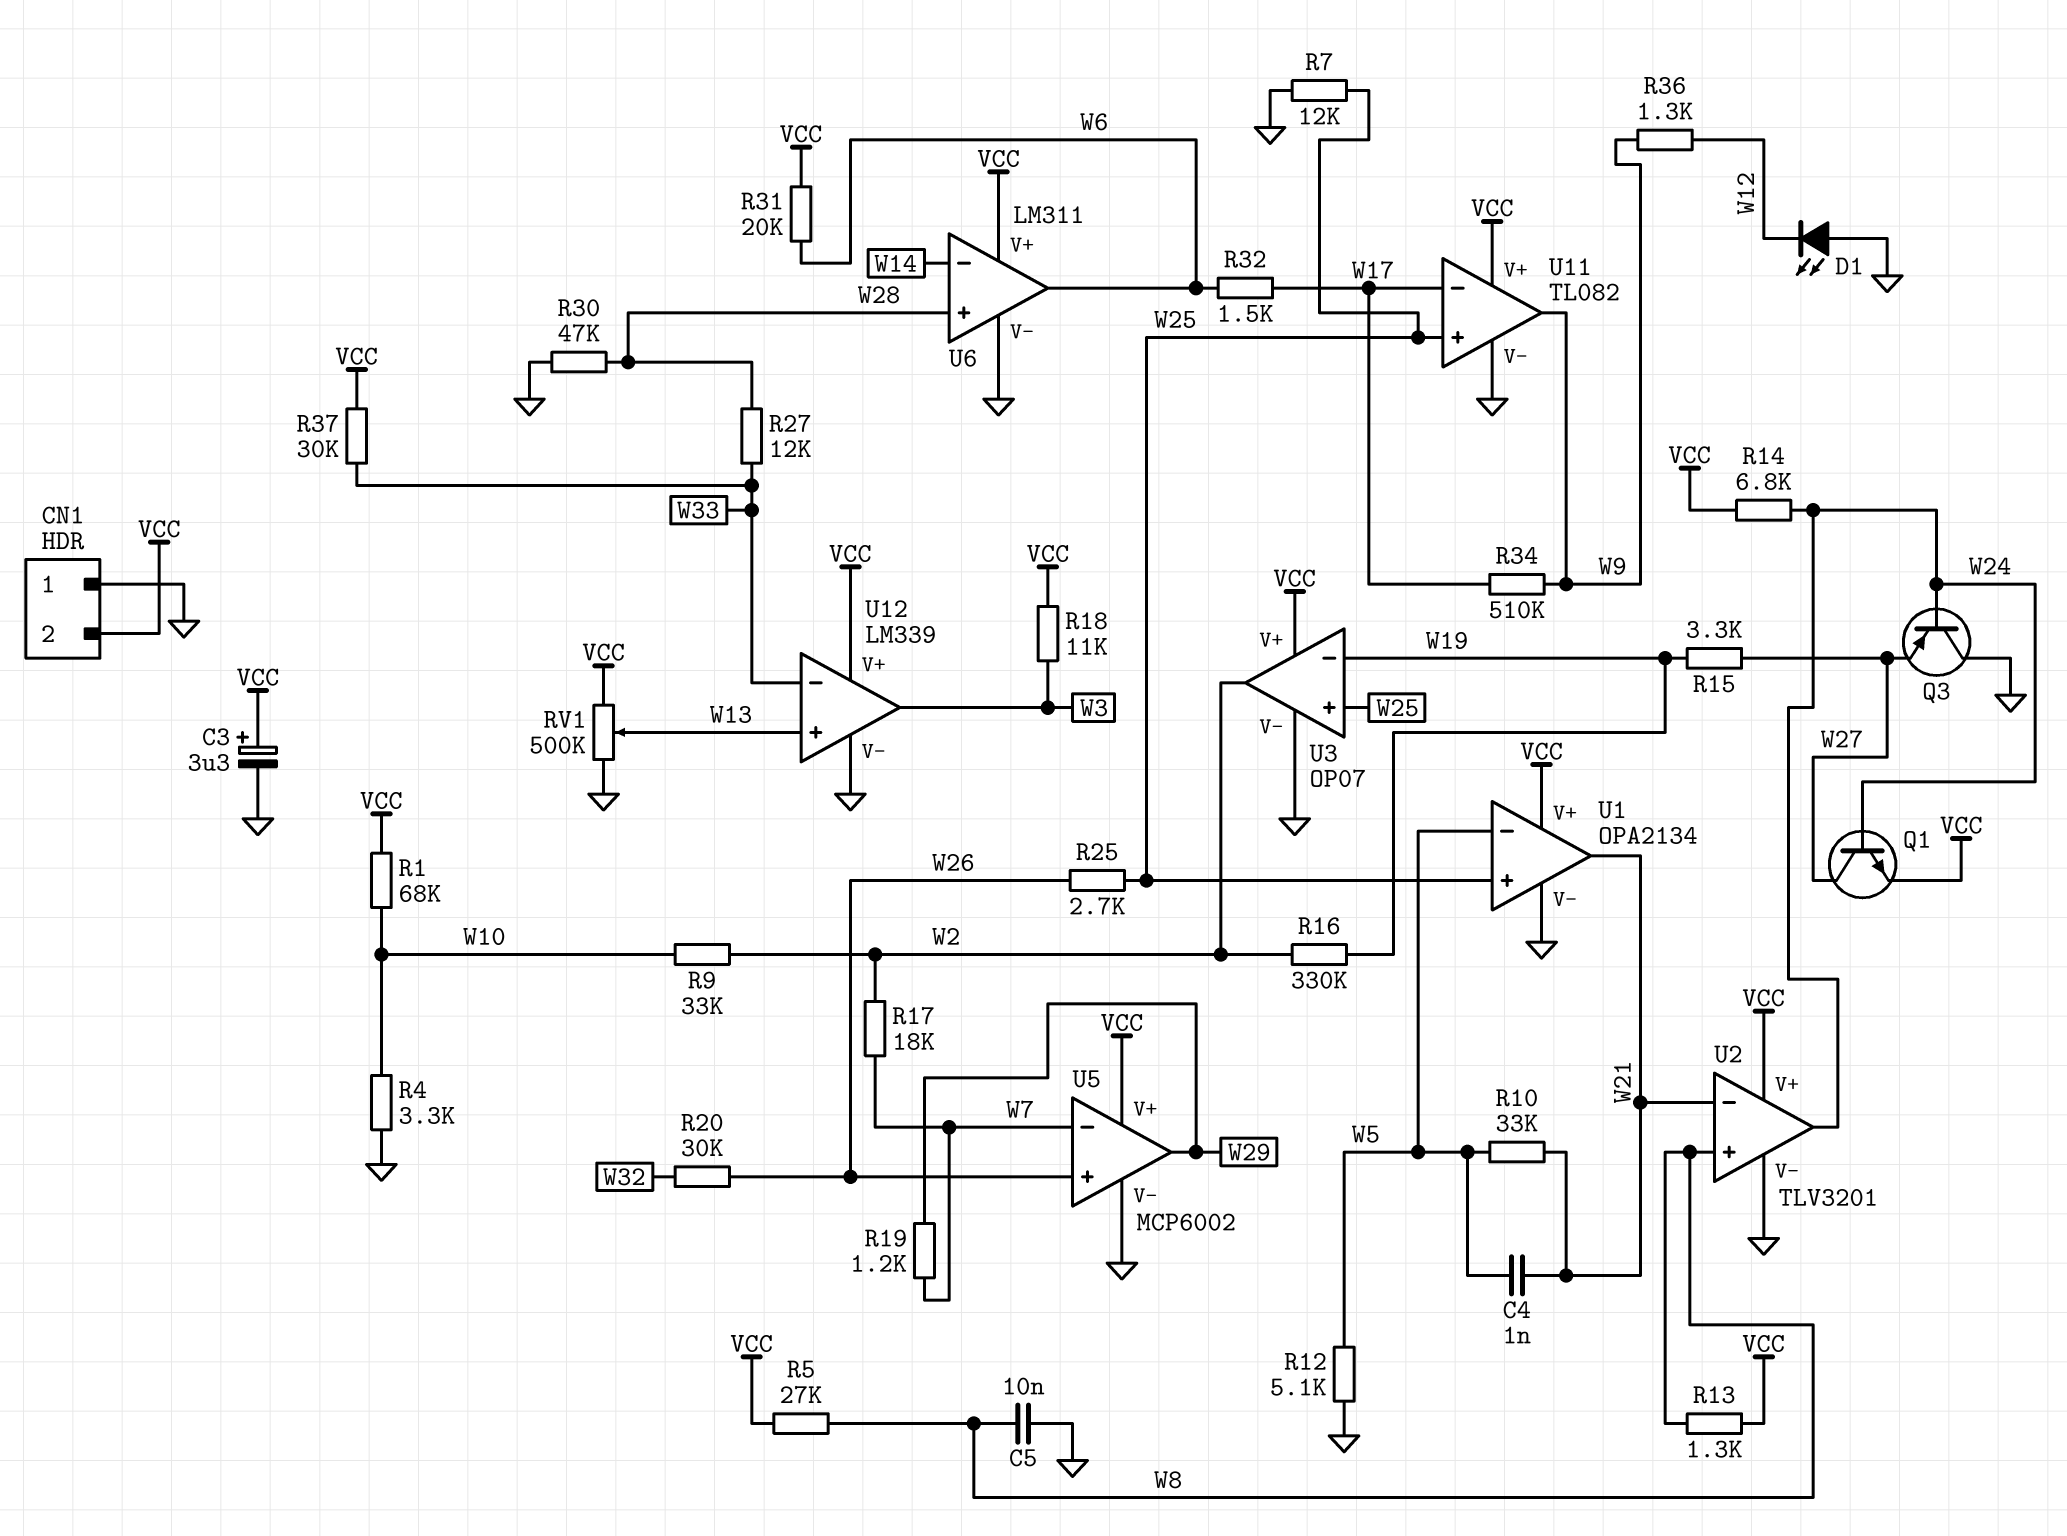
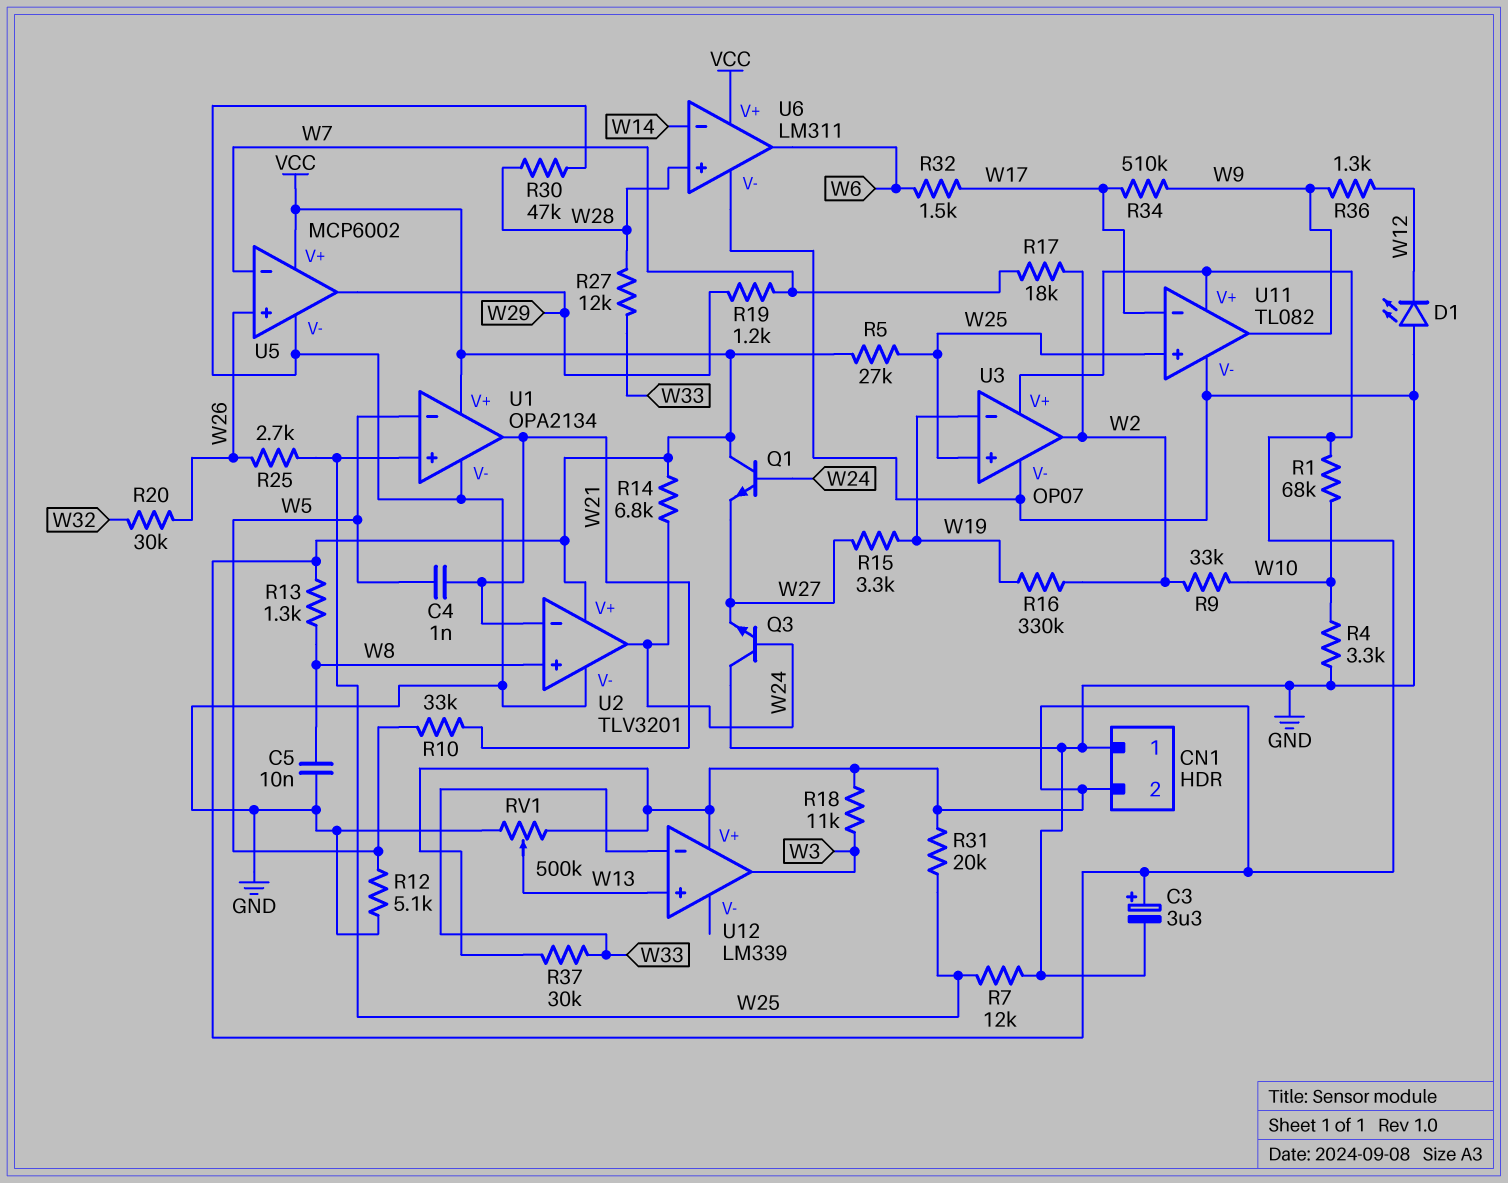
Q1: NPN (B W24, C W27, E VCC) -> NPN (B W24, C VCC, E W27)
Q3: PNP (B W24, C GND, E W27) -> NPN (B W24, C GND, E W27)
R5: 27k (VCC, W8) -> 27k (VCC, W25)
R31: 20k (VCC, W6) -> 20k (VCC, W25)
U12 pin V-: GND -> none

